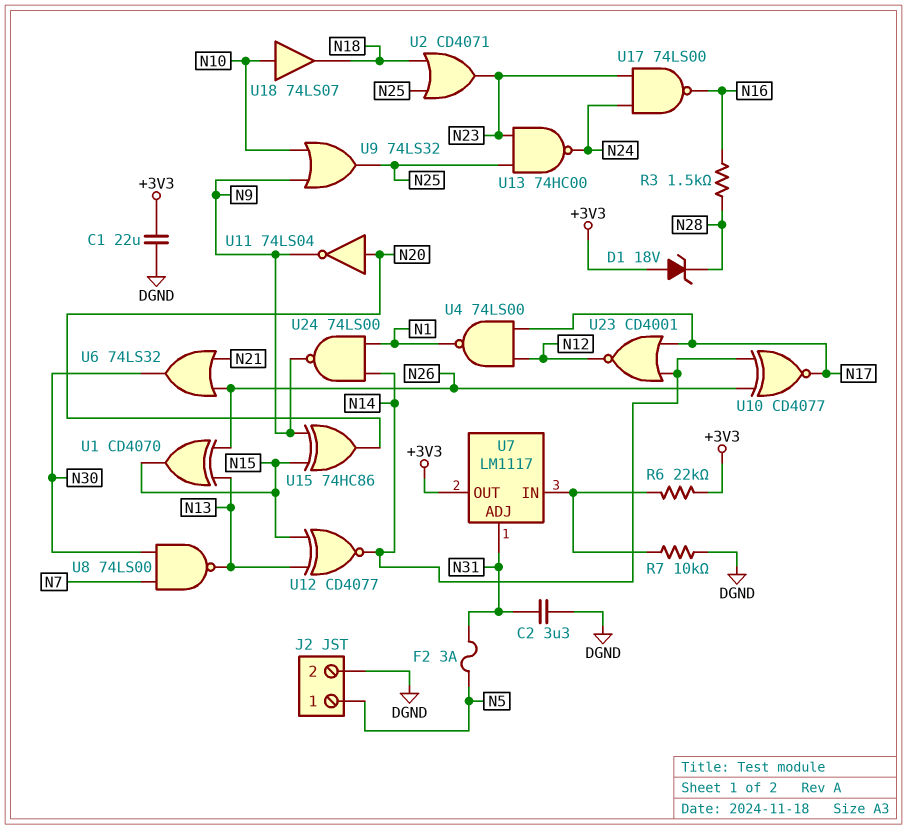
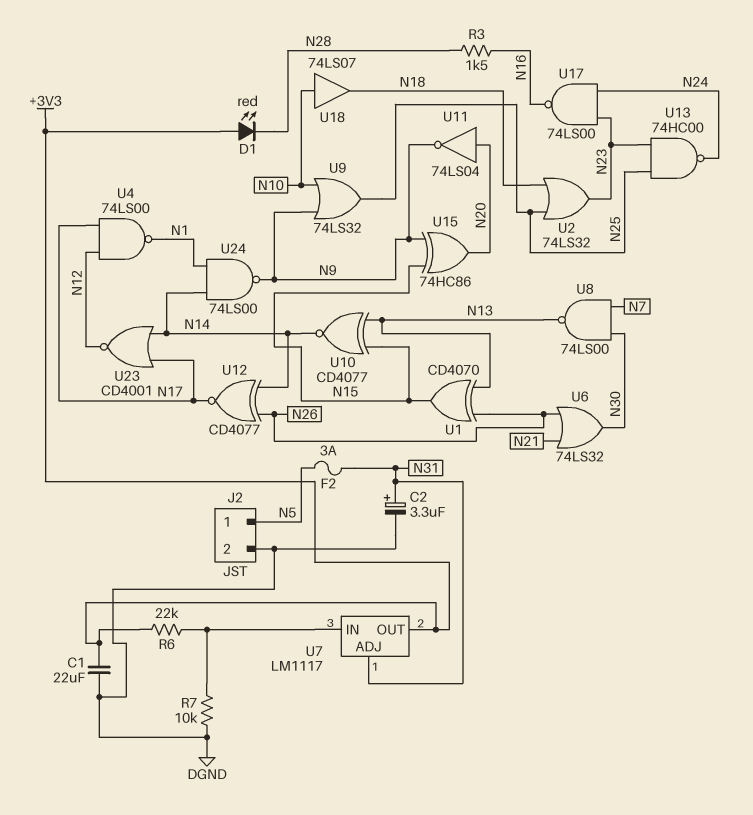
C2: 3.3uF (DGND, N31) -> 3.3uF (plus N31, minus DGND)
D1: zener 18V (A +3V3, K N28) -> LED red (A +3V3, K N28)
U2: OR CD4071 (in N18, in N25, out N23) -> OR 74LS32 (in N18, in N25, out N23)
U10: XNOR CD4077 (in N14, in N26, out N17) -> XNOR CD4077 (in N13, in N15, out N14)
U12: XNOR CD4077 (in N13, in N15, out N14) -> XNOR CD4077 (in N14, in N26, out N17)

